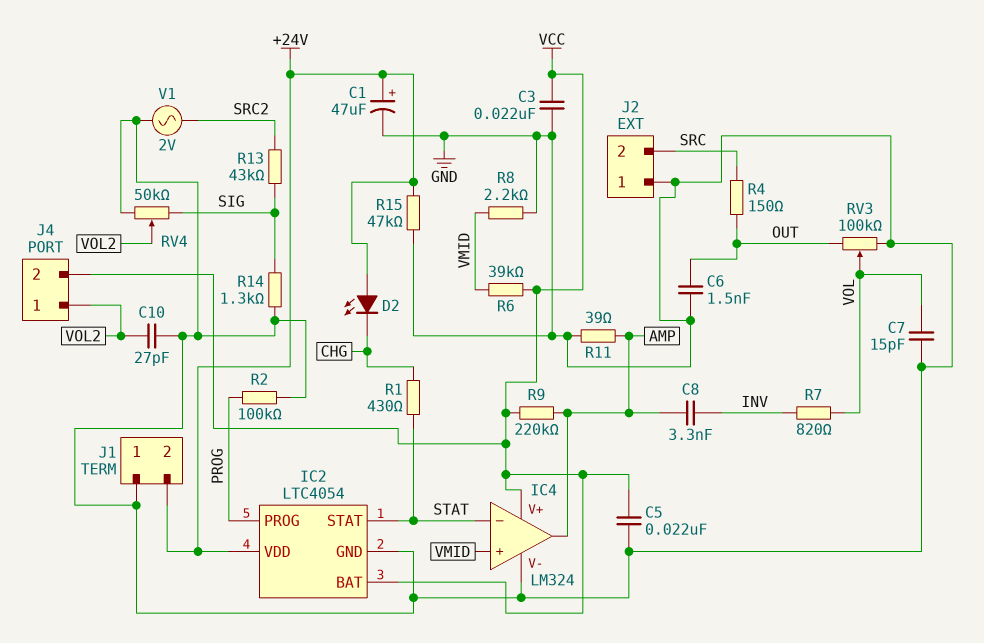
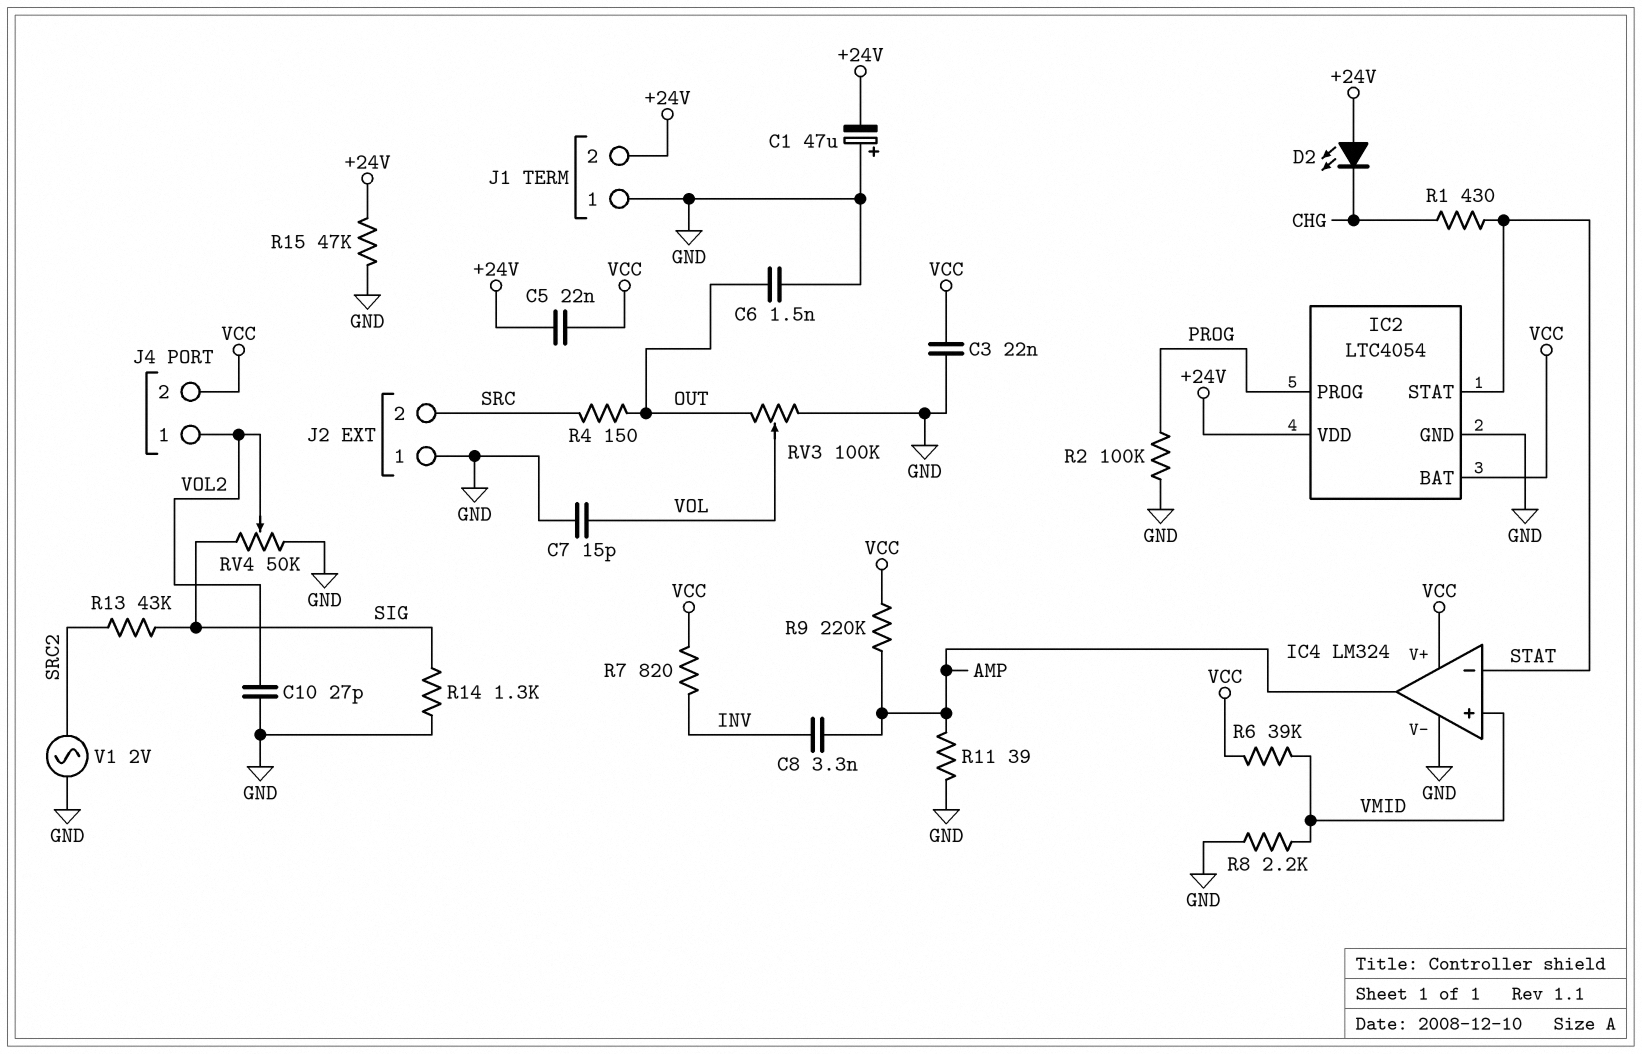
C1: 47uF (plus +24V, minus GND) -> 47uF (plus GND, minus +24V)
C5: 22nF (GND, VCC) -> 22nF (+24V, VCC)
R7: 820 (INV, VOL) -> 820 (INV, VCC)

